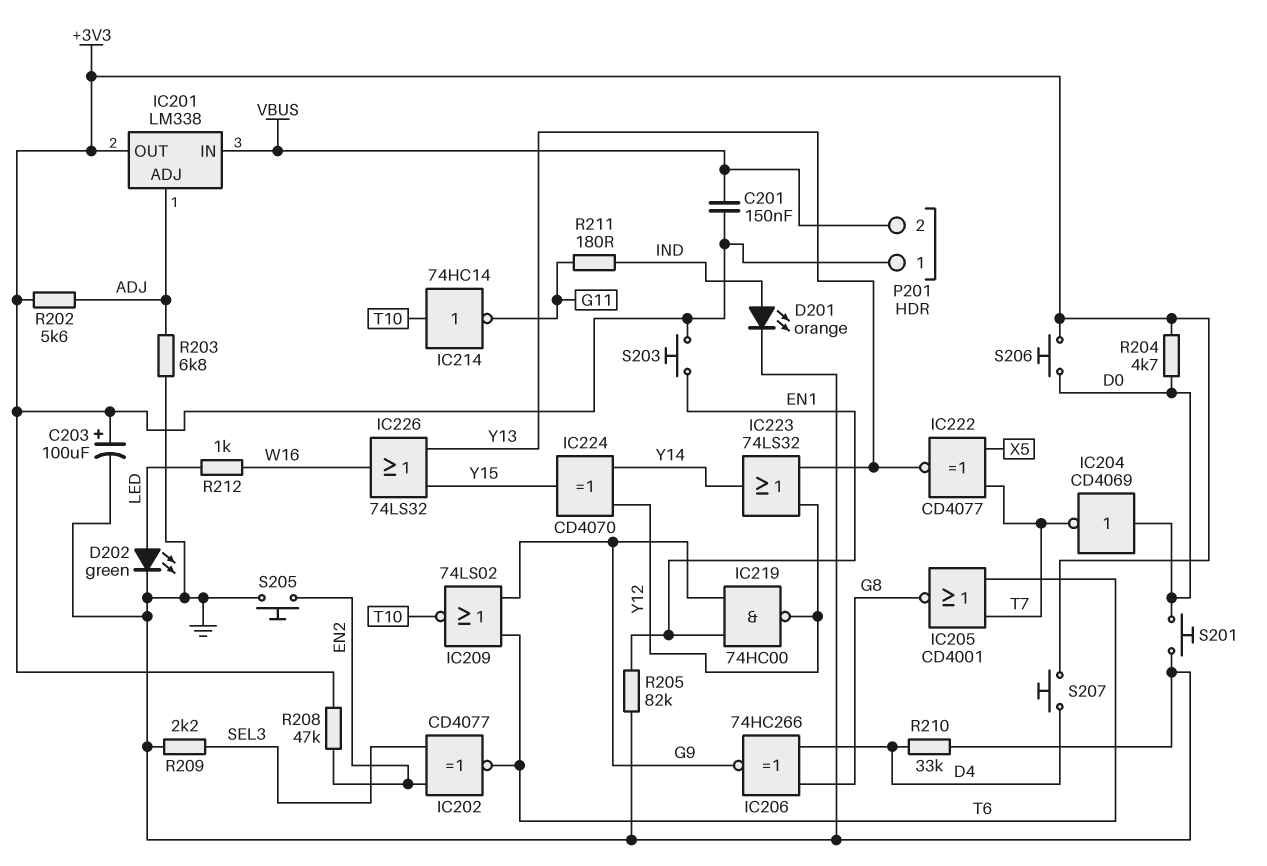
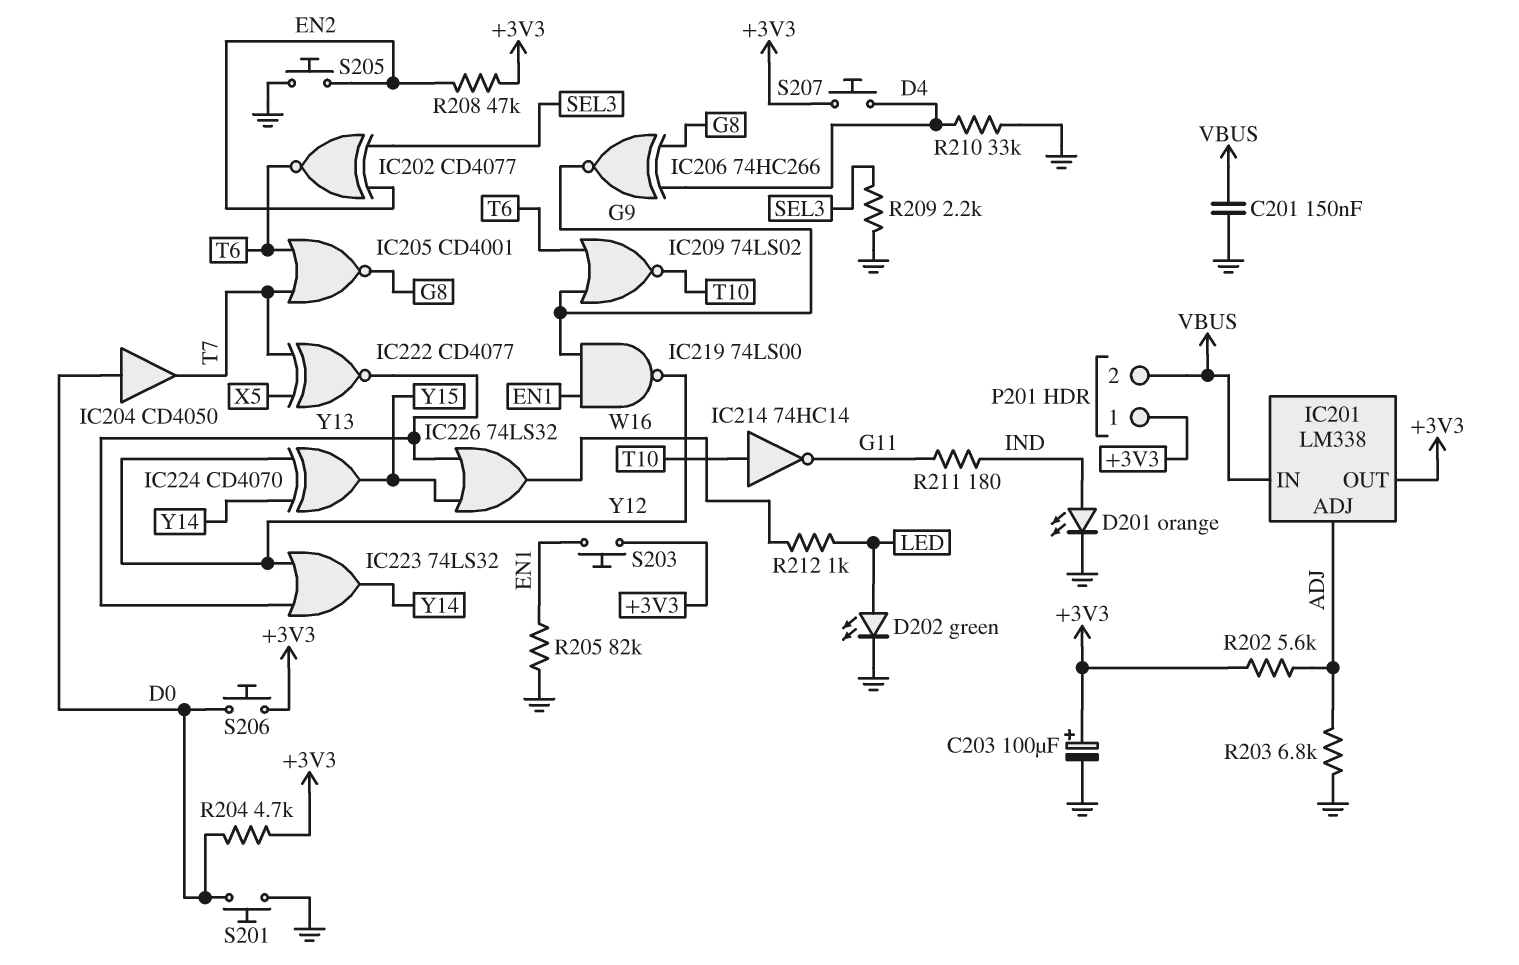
C201: 150nF (+3V3, VBUS) -> 150nF (GND, VBUS)
IC204: NOT CD4069 (in D0, out T7) -> buffer CD4050 (in D0, out T7)
IC219: NAND 74HC00 (in EN1, in G9, out Y12) -> NAND 74LS00 (in EN1, in G9, out Y12)

